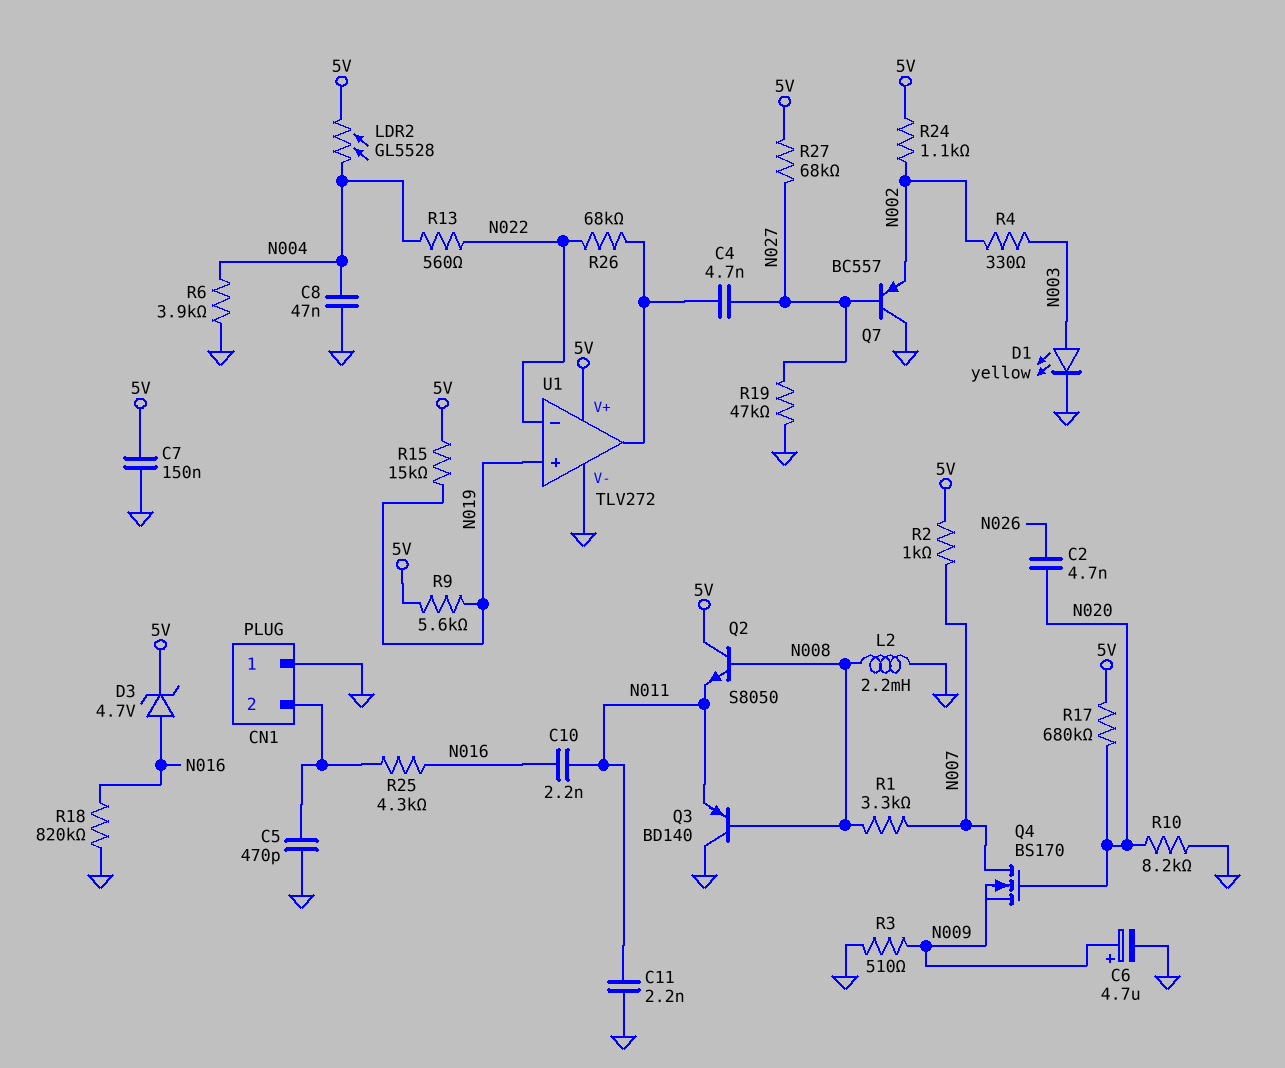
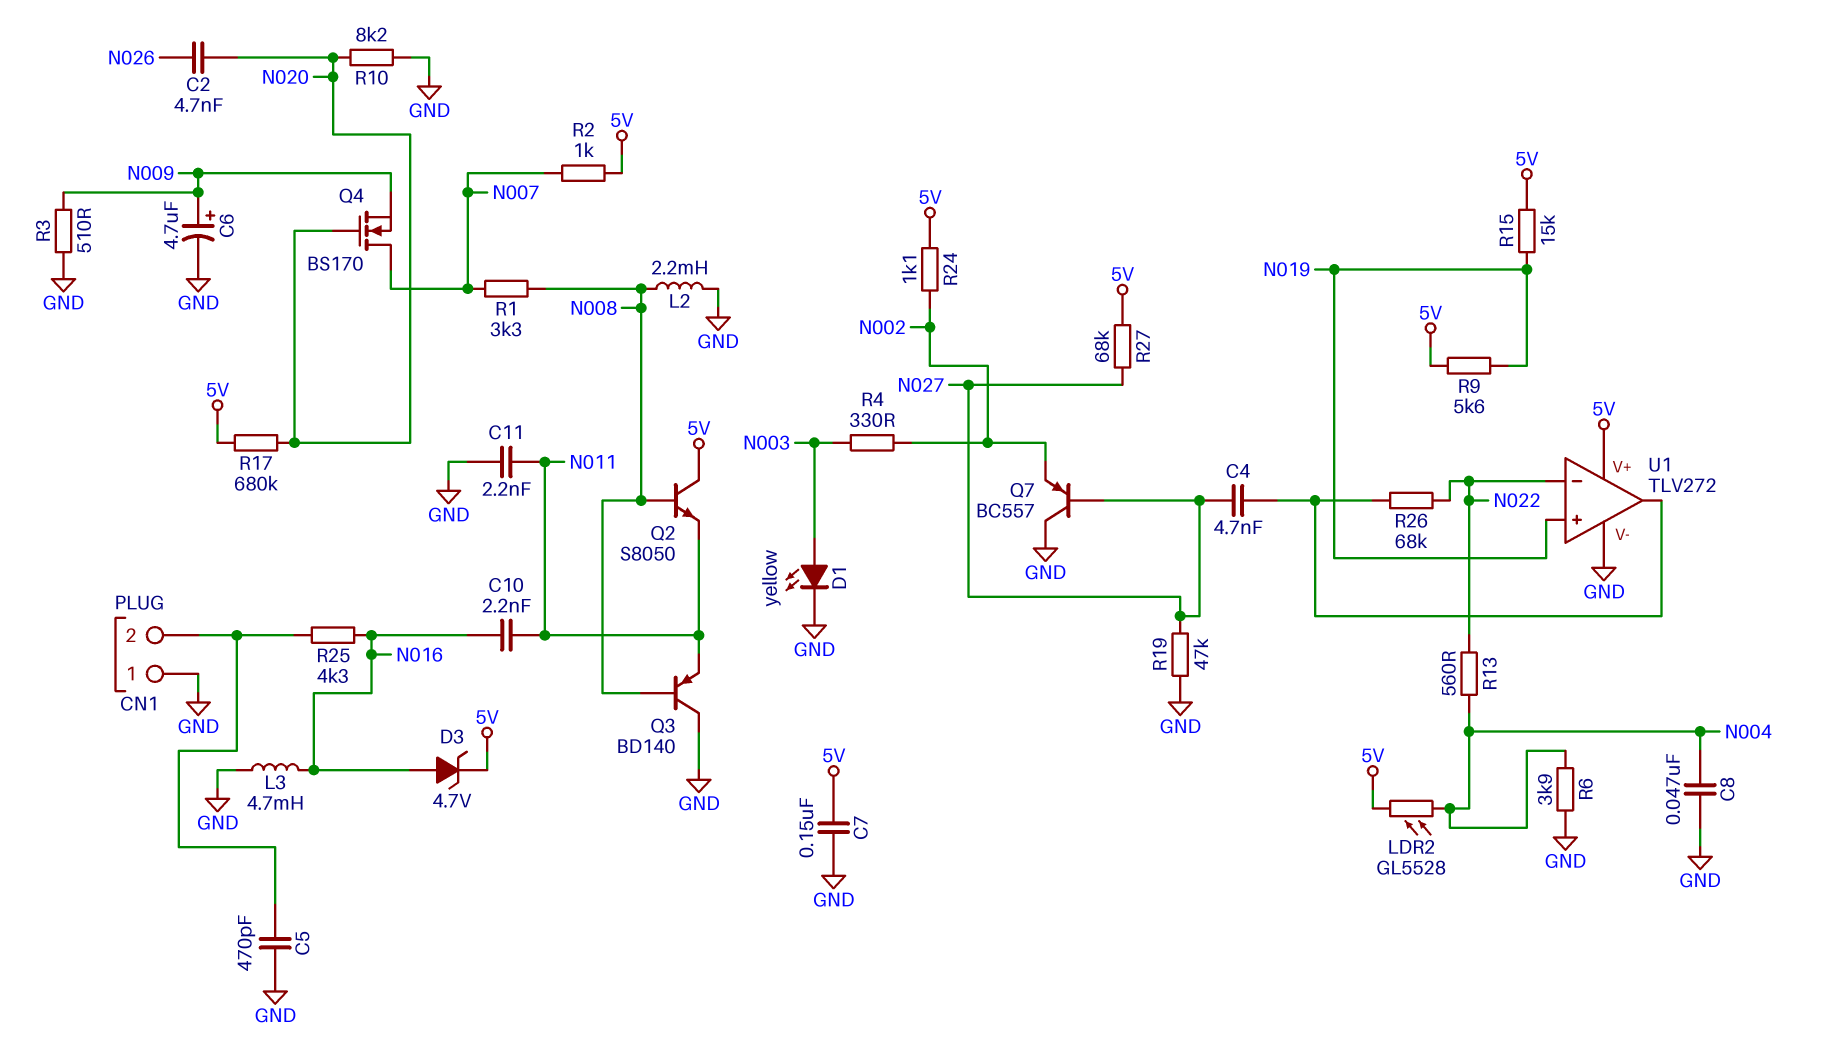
L3: none -> 4.7mH (GND, N016)
R18: 820k (GND, N016) -> none

